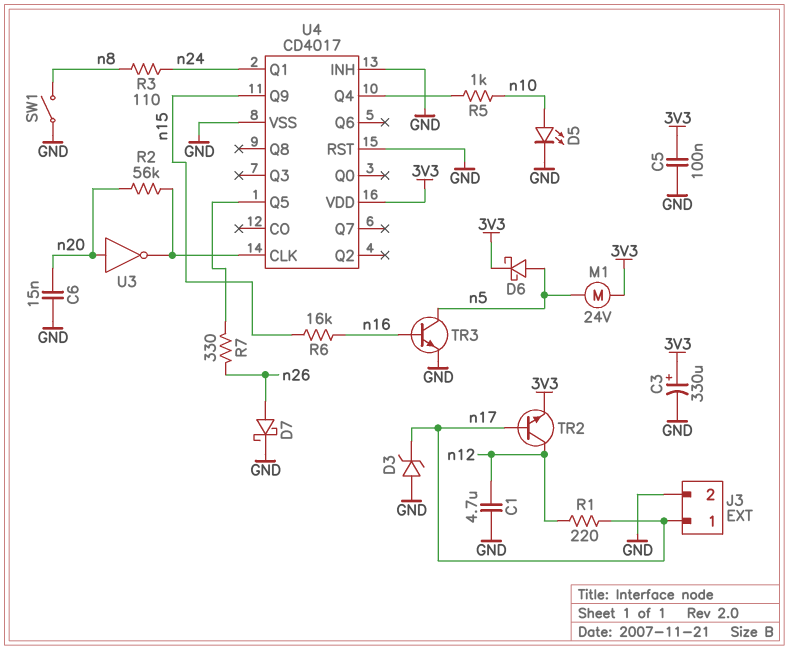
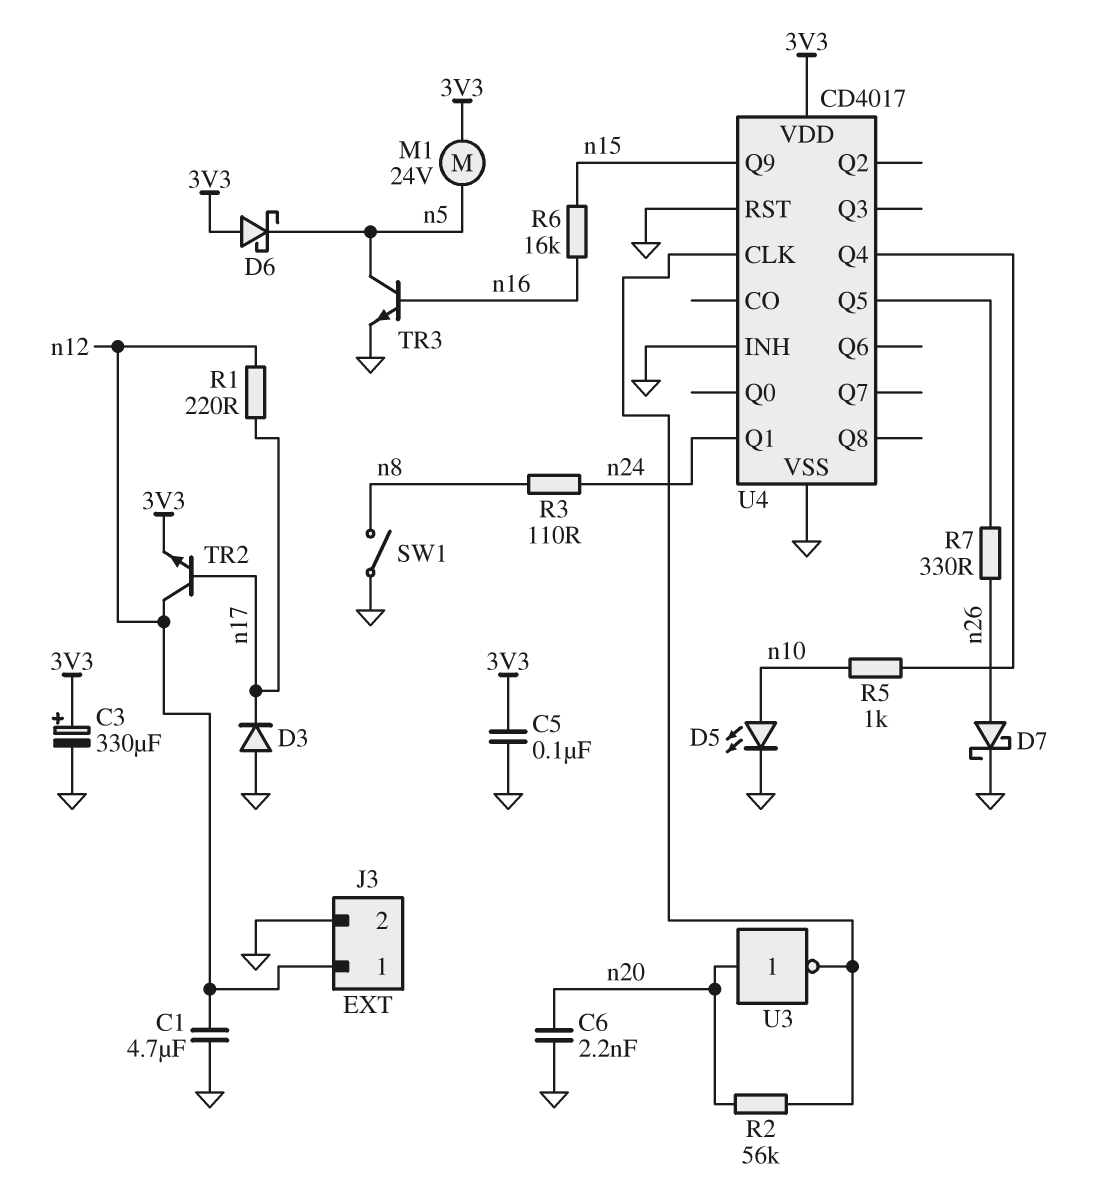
C6: 15nF (GND, n20) -> 2.2nF (GND, n20)
D3: zener (A GND, K n17) -> diode (A GND, K n17)
D6: schottky (A n5, K 3V3) -> schottky (A 3V3, K n5)
J3 pin 1: n17 -> n12

